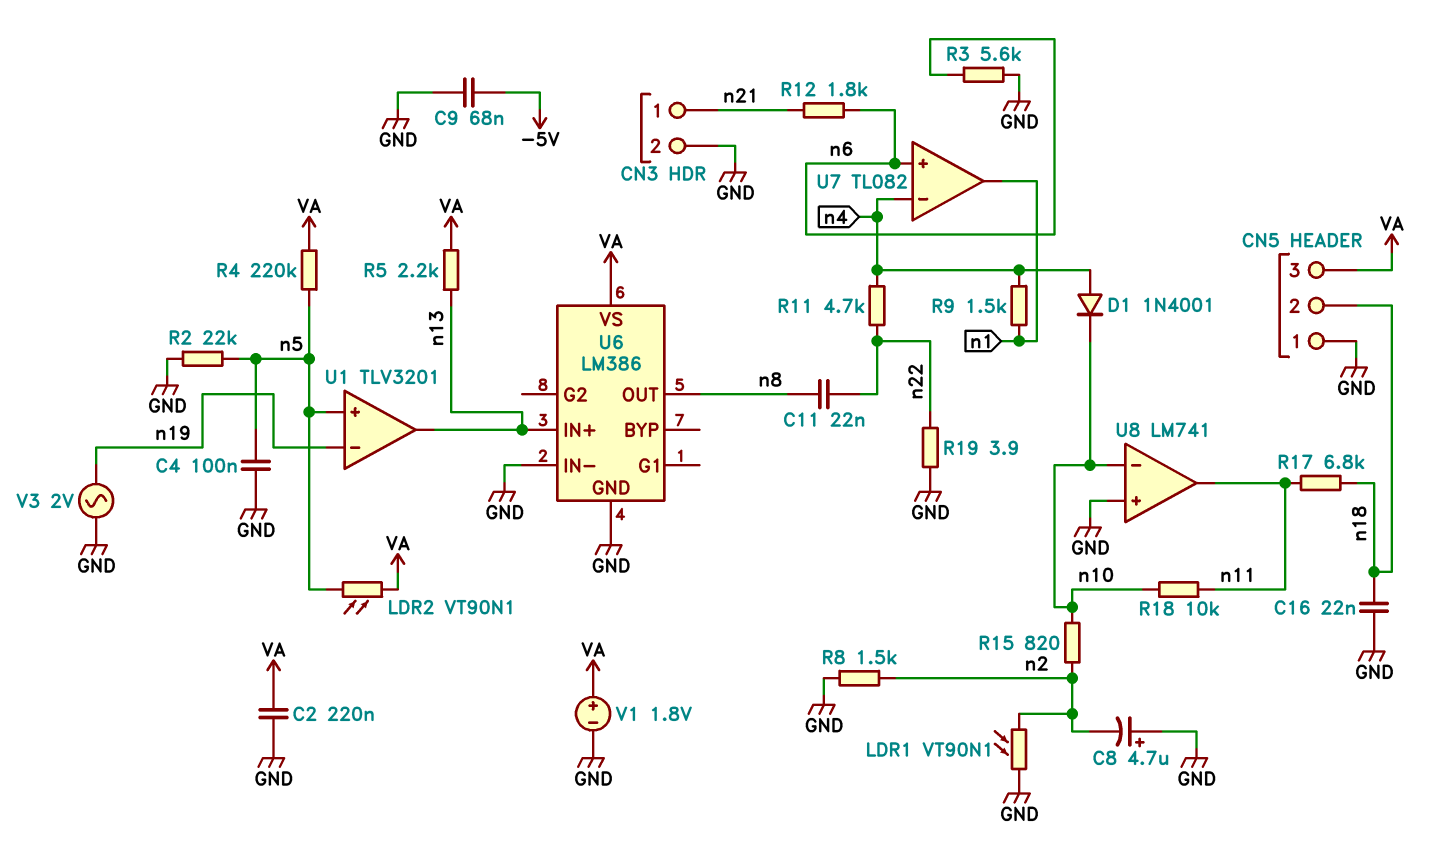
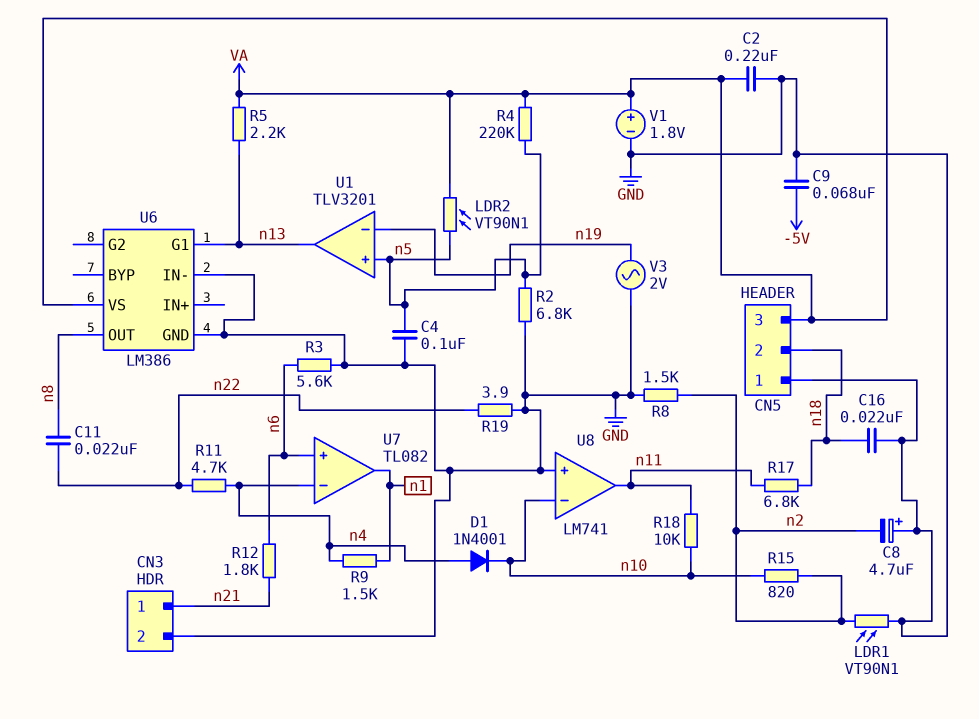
R2: 22k (GND, n5) -> 6.8k (GND, n5)
U6 pin G1: none -> n13
U6 pin IN+: n13 -> none

